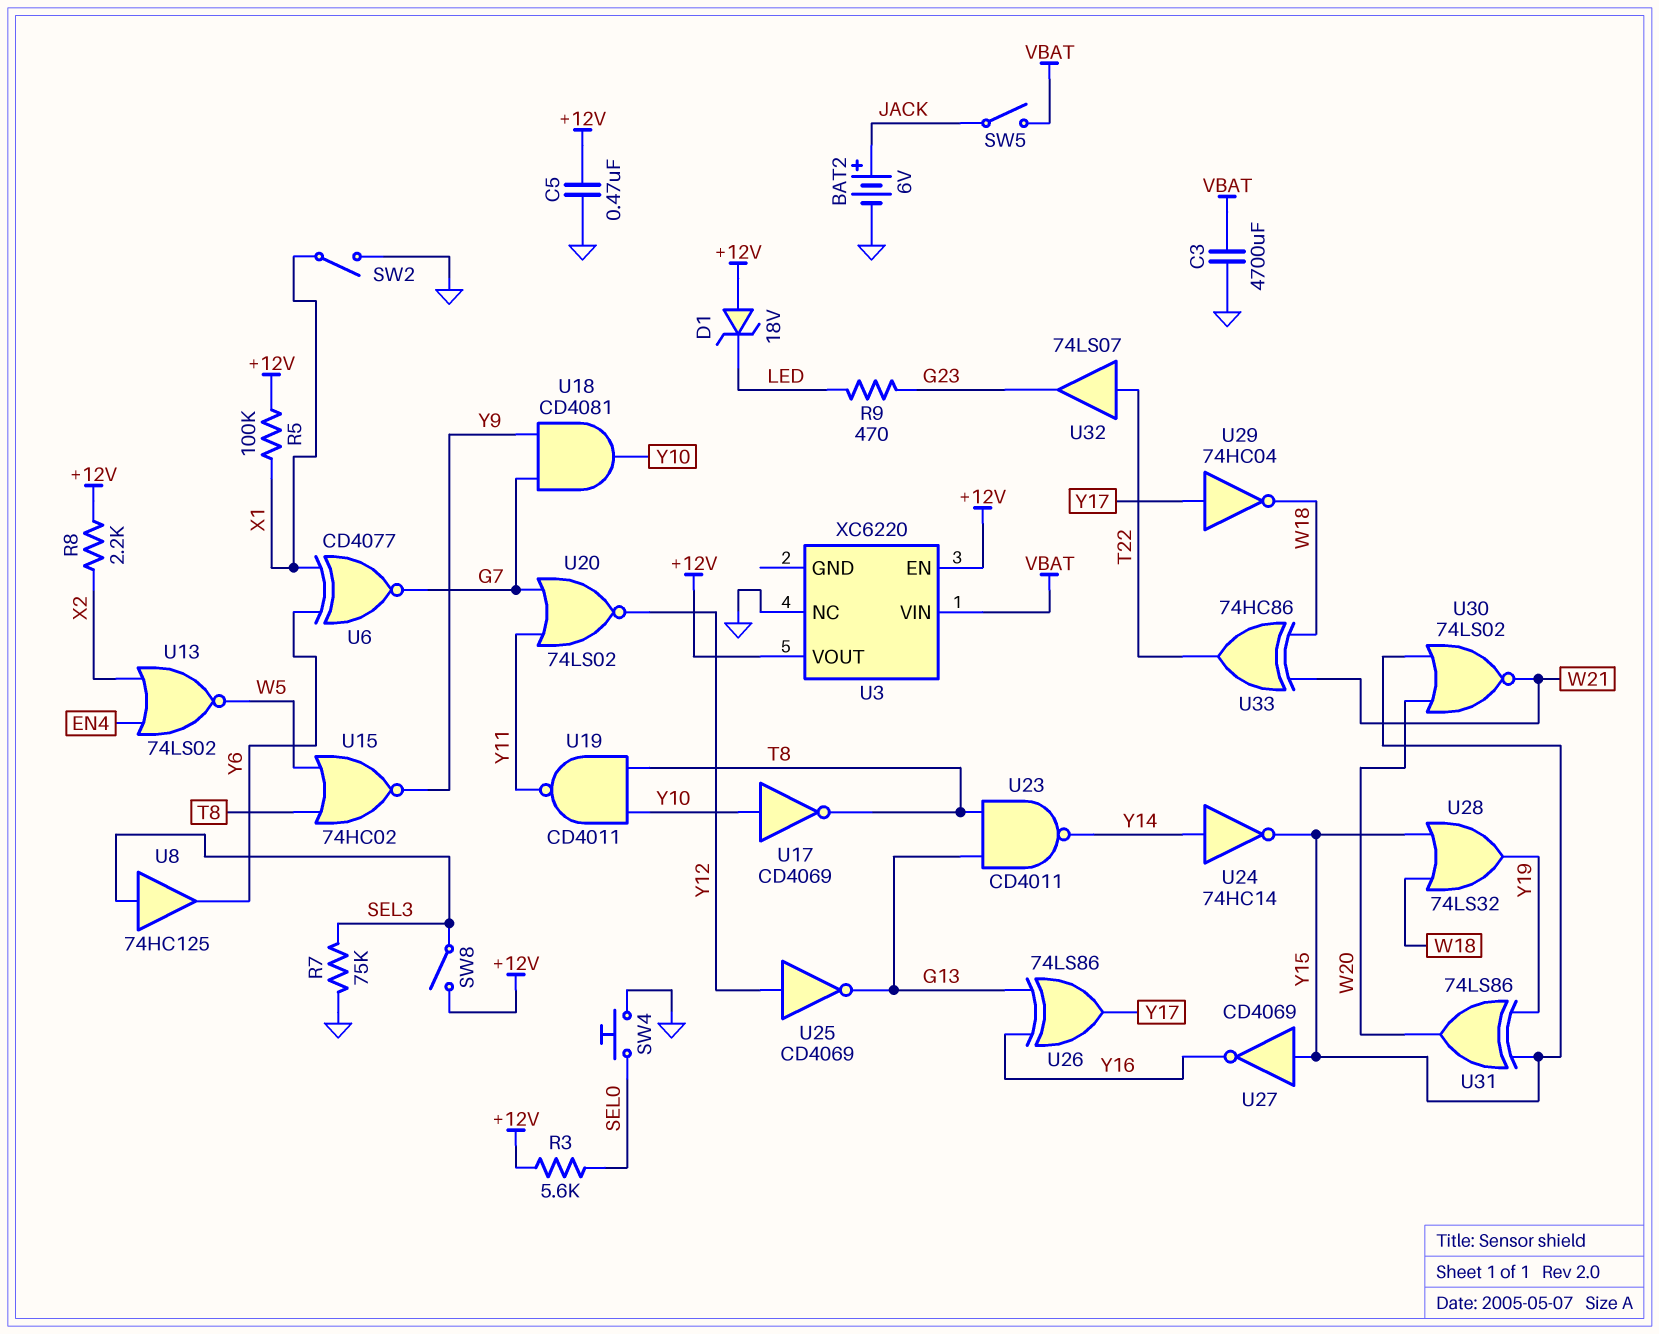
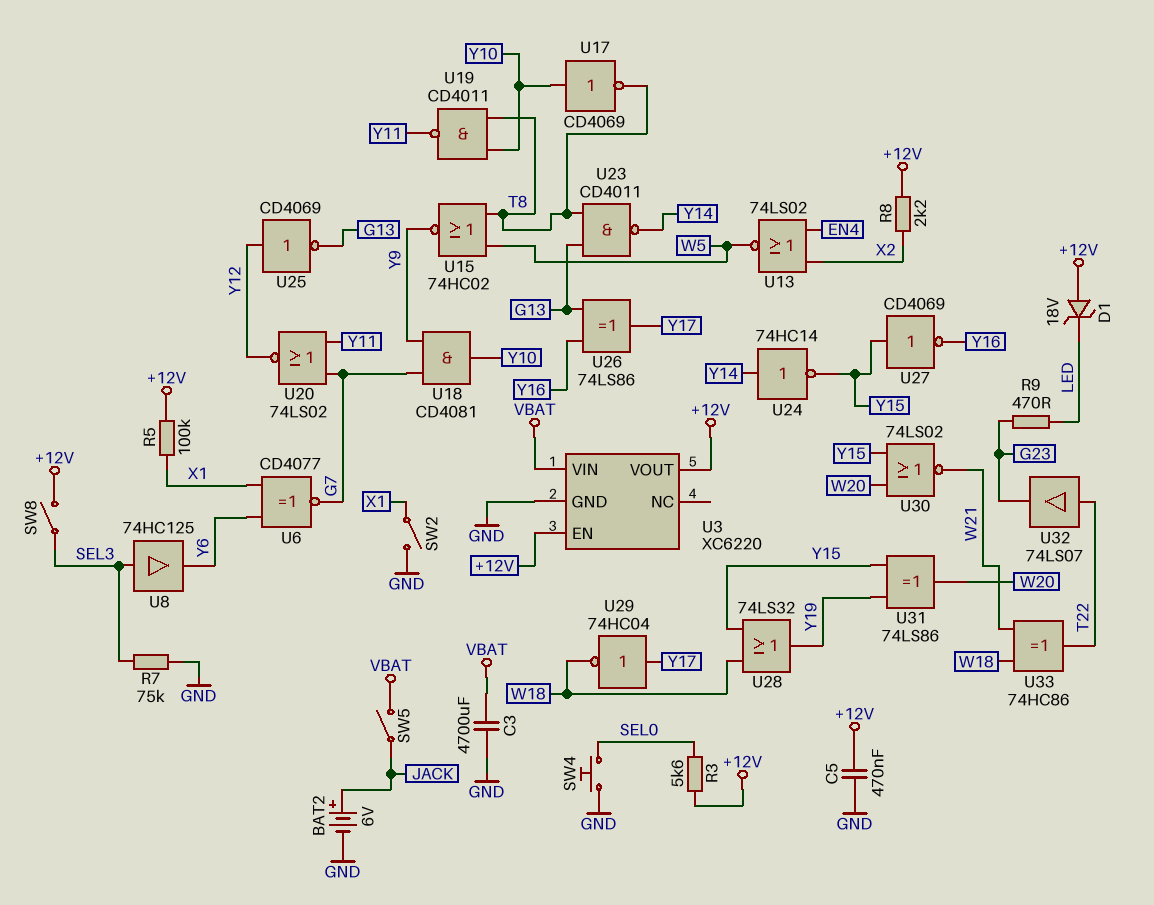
U3 pin GND: none -> GND
U3 pin NC: GND -> none

